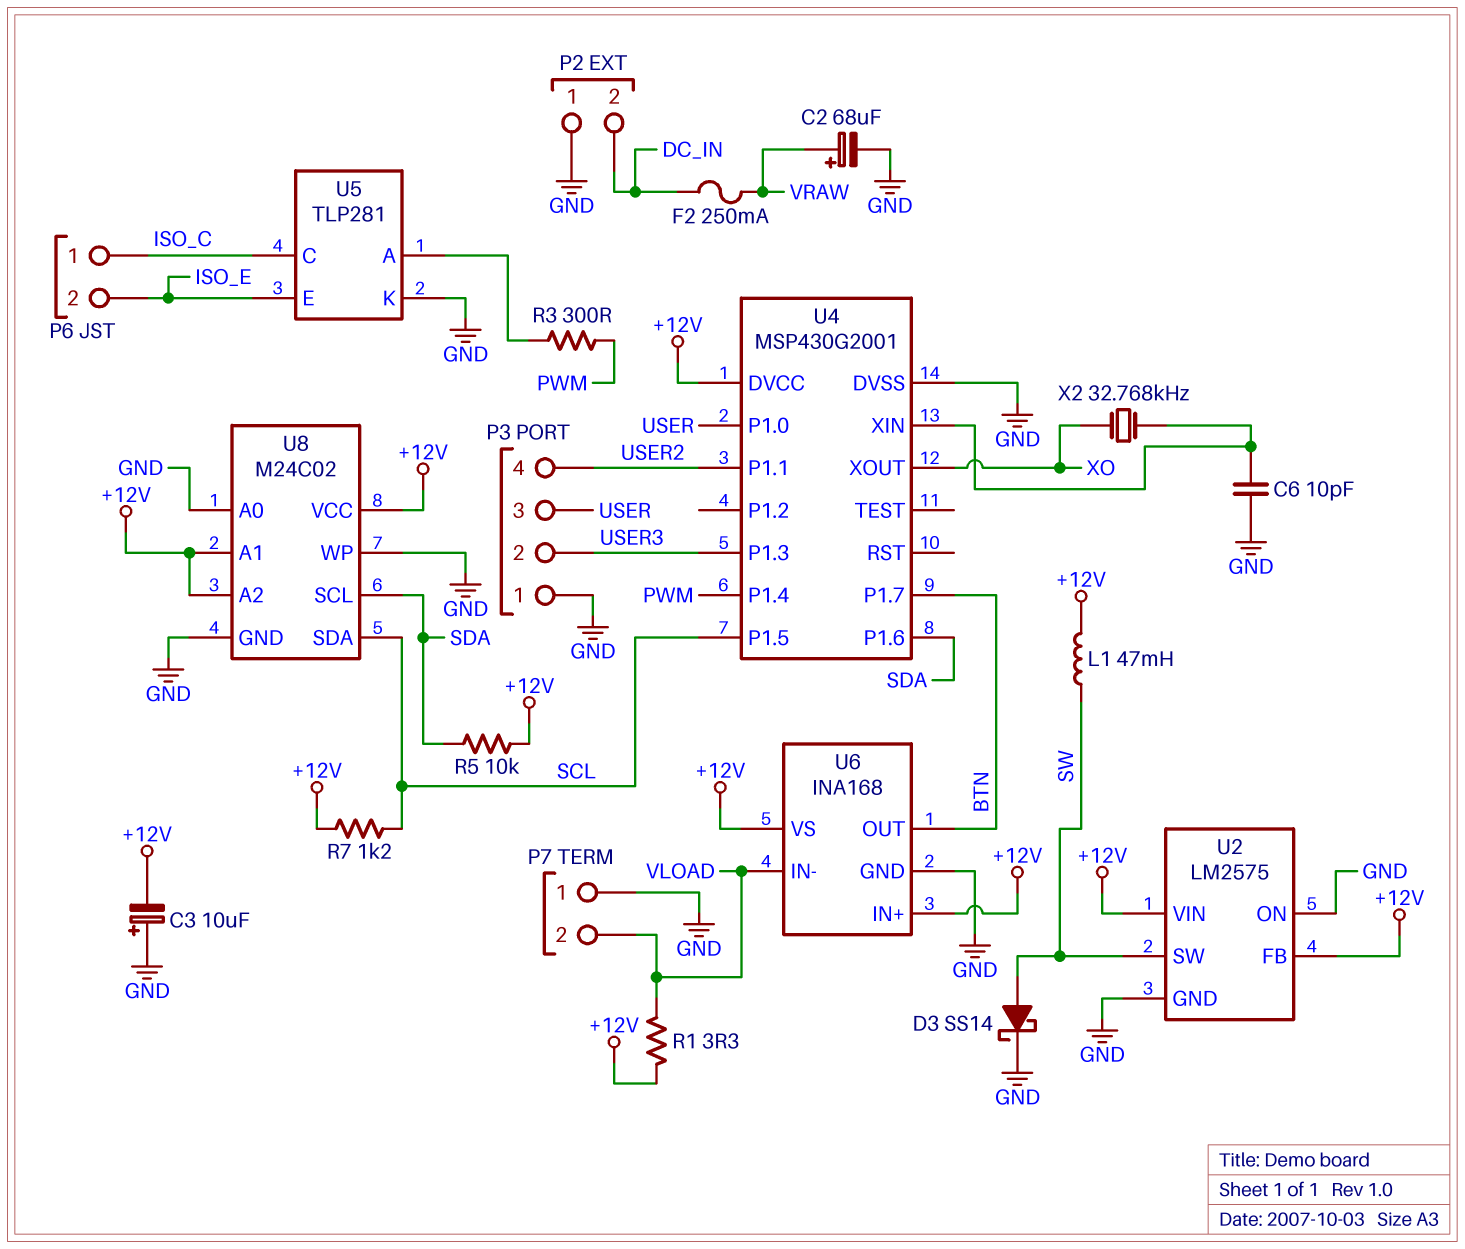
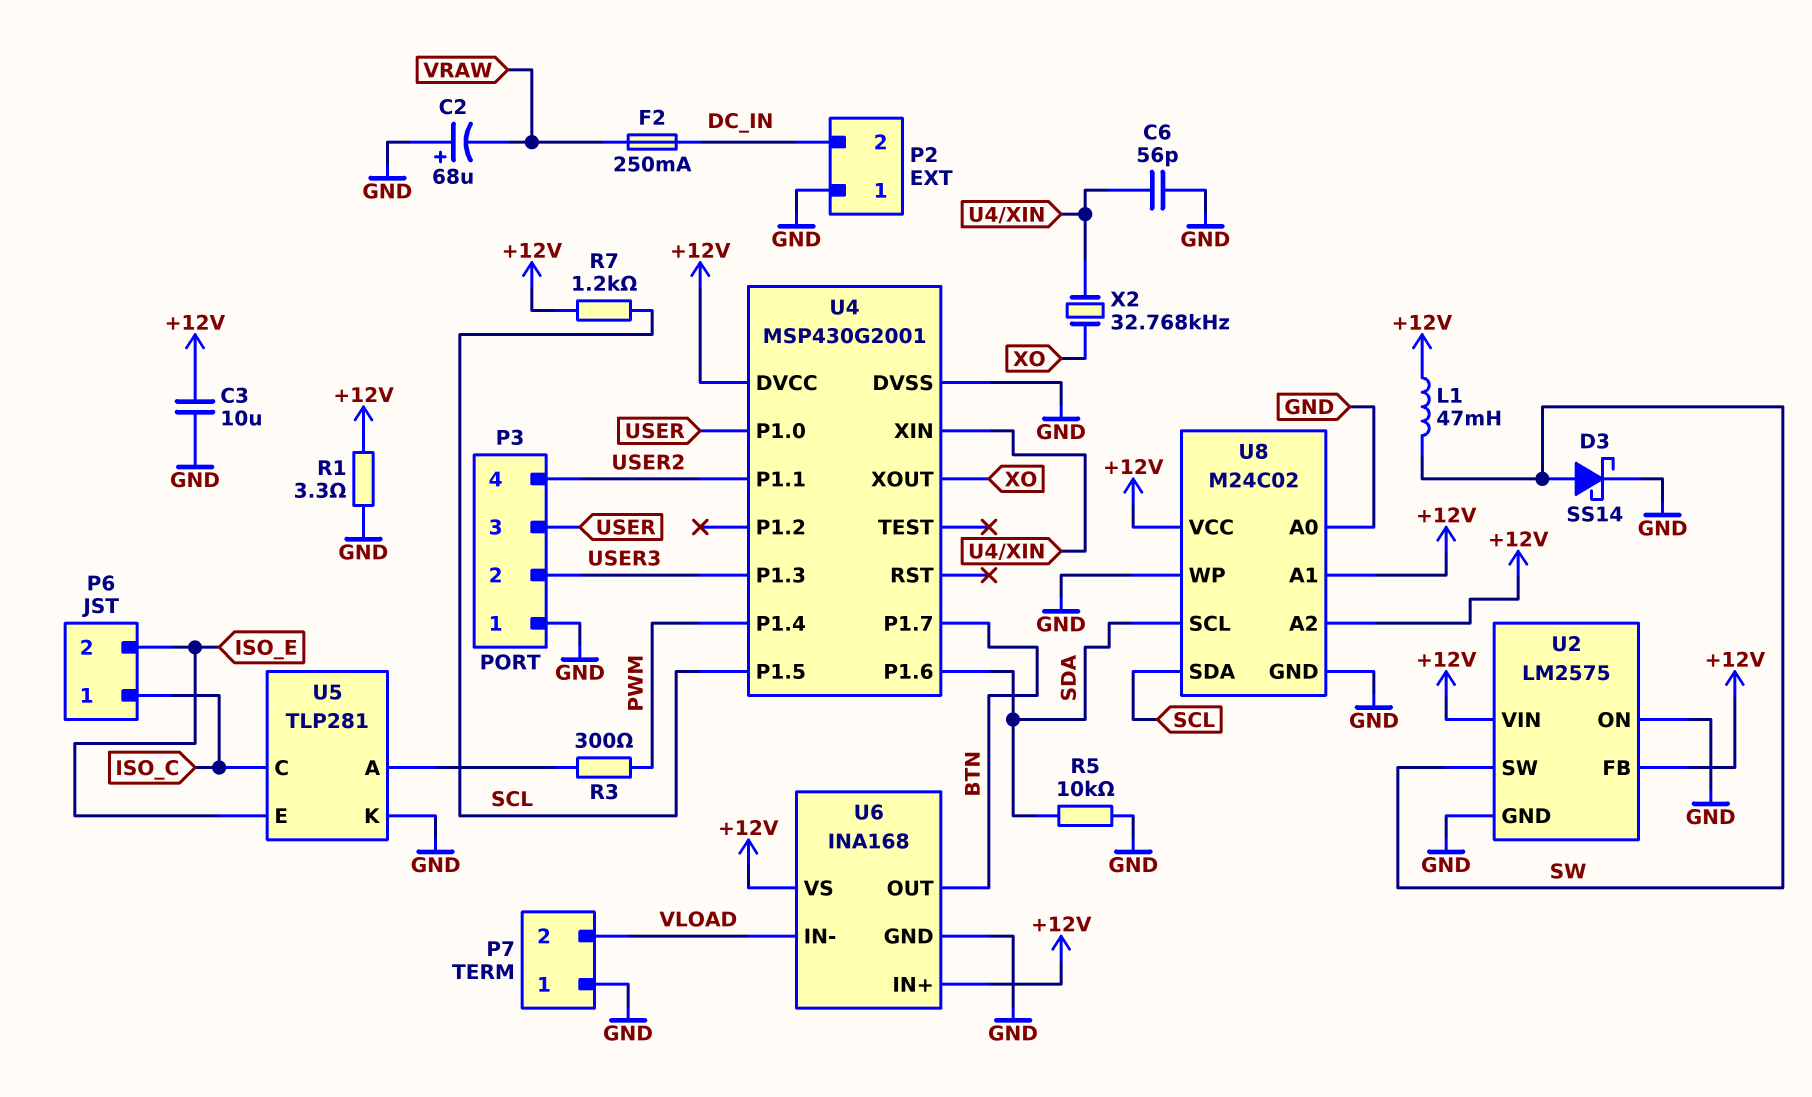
C2: 68uF (plus VRAW, minus GND) -> 68uF (plus GND, minus VRAW)
C3: 10uF (plus GND, minus +12V) -> 10uF (+12V, GND)
C6: 10pF (GND, U4/XIN) -> 56pF (GND, U4/XIN)
R1: 3.3 (+12V, VLOAD) -> 3.3 (+12V, GND)
R5: 10k (+12V, SDA) -> 10k (GND, SDA)

